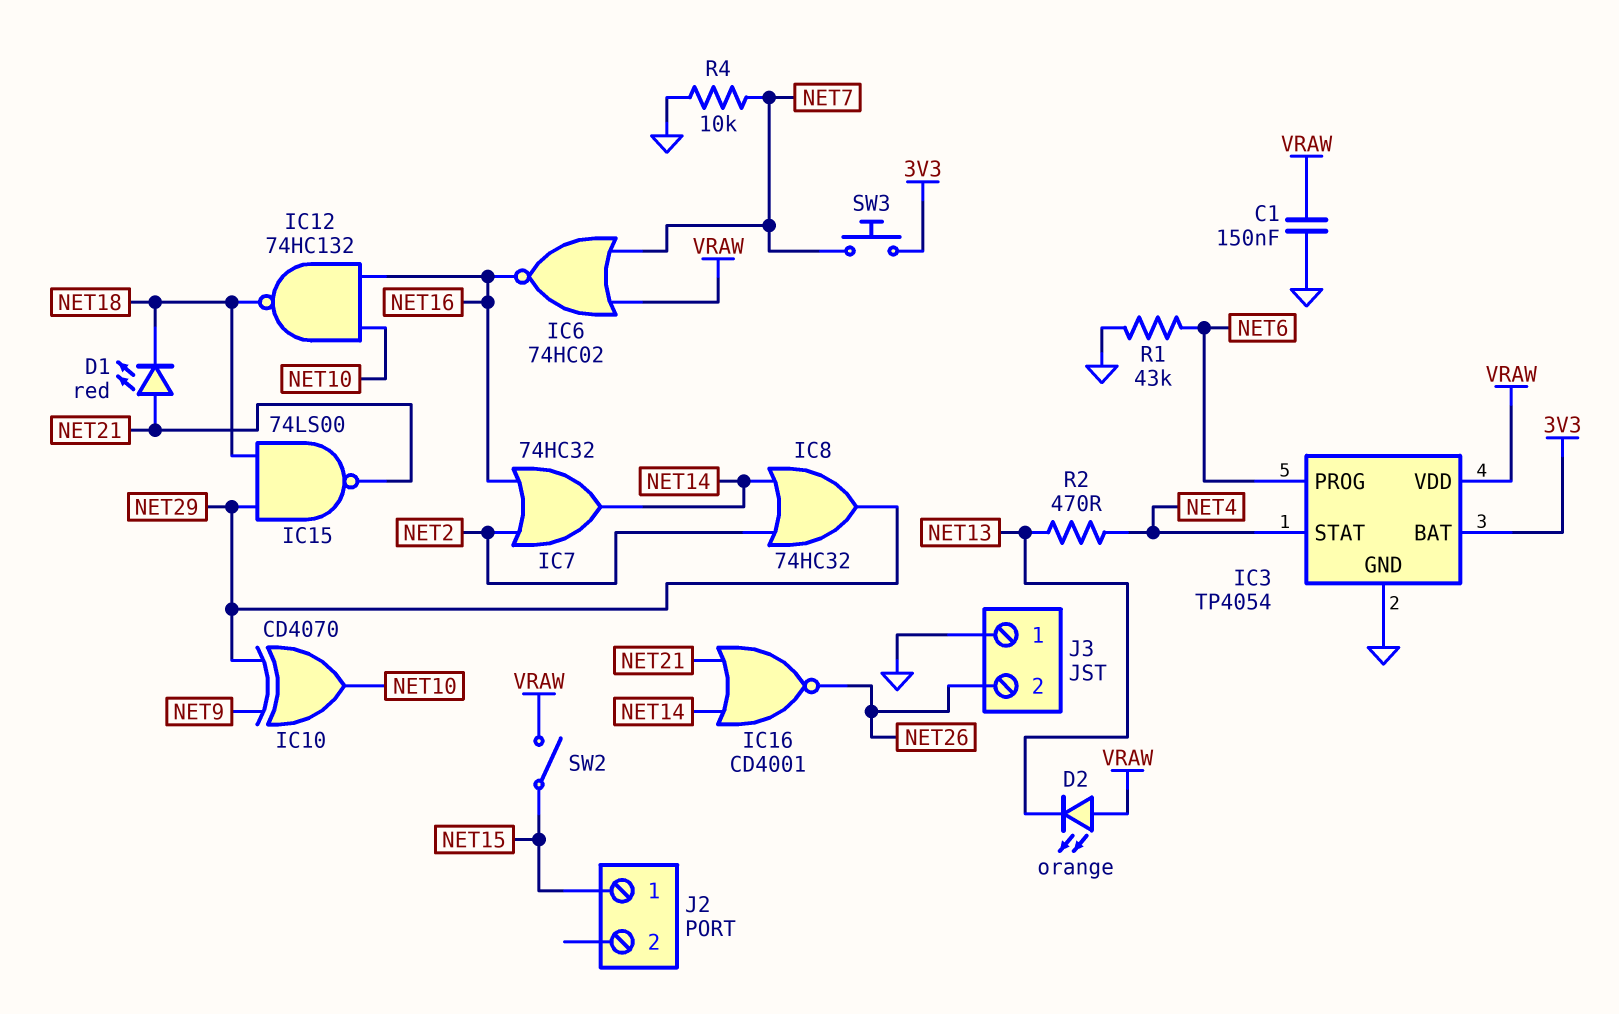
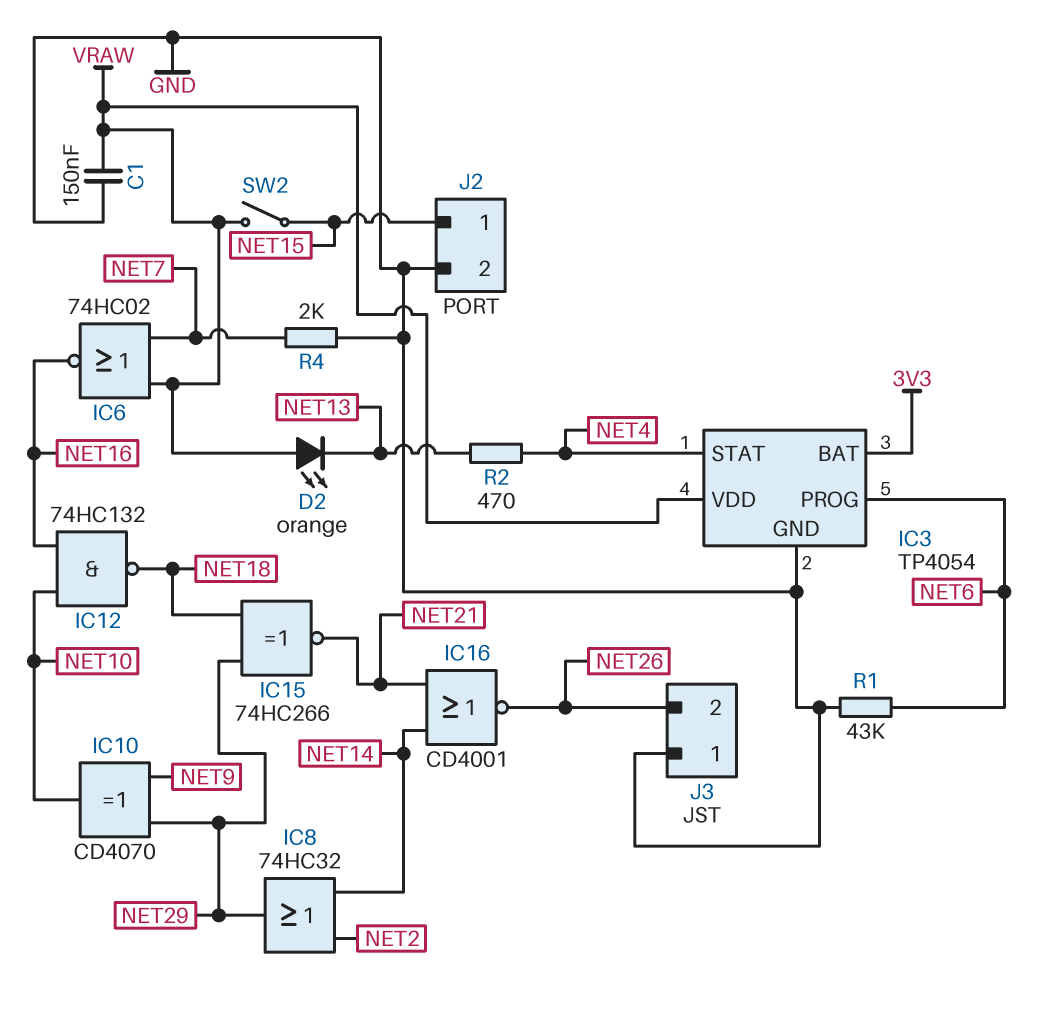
D1: LED red (A NET21, K NET18) -> none
IC7: OR 74HC32 (in NET2, in NET16, out NET14) -> none
IC15: NAND 74LS00 (in NET18, in NET29, out NET21) -> XNOR 74HC266 (in NET18, in NET29, out NET21)
J2 pin 2: none -> GND
R4: 10k (GND, NET7) -> 2k (GND, NET7)
SW3: button (3V3, NET7) -> none

